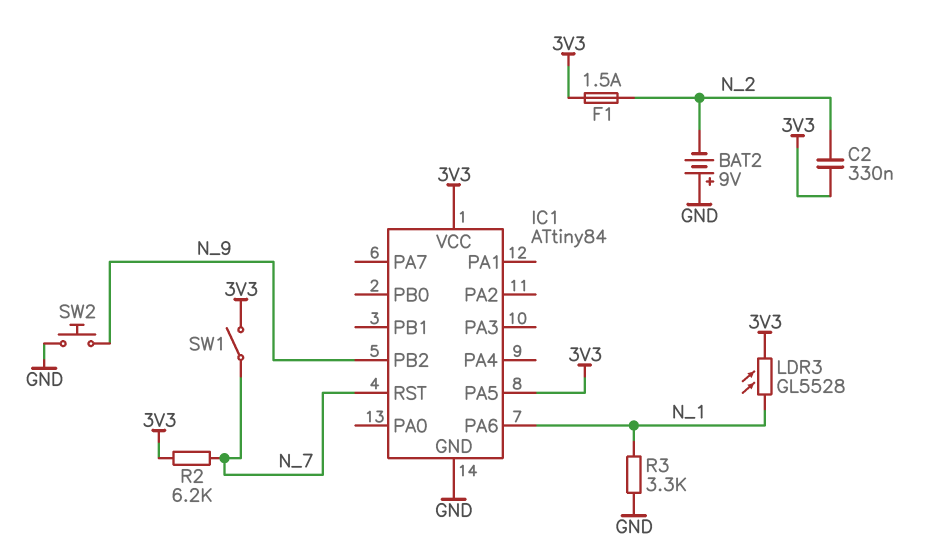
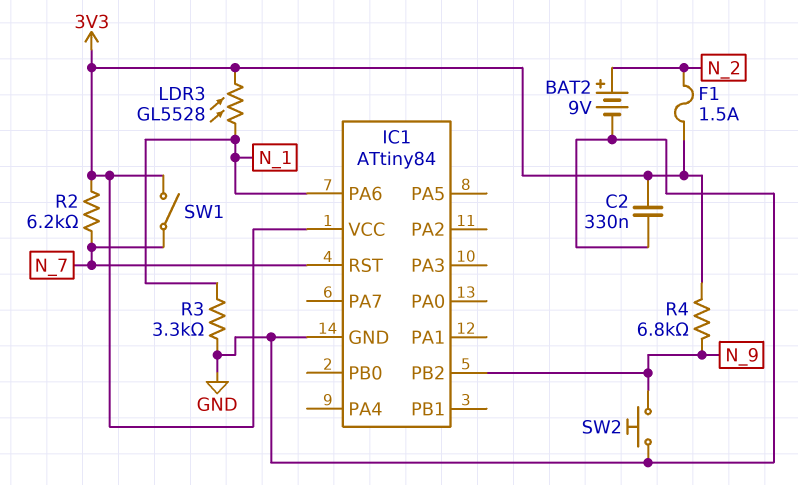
BAT2: 9V (plus GND, minus N_2) -> 9V (plus N_2, minus GND)
C2: 330nF (3V3, N_2) -> 330nF (3V3, GND)
IC1 pin PA5: 3V3 -> none
R4: none -> 6.8k (3V3, N_9)

